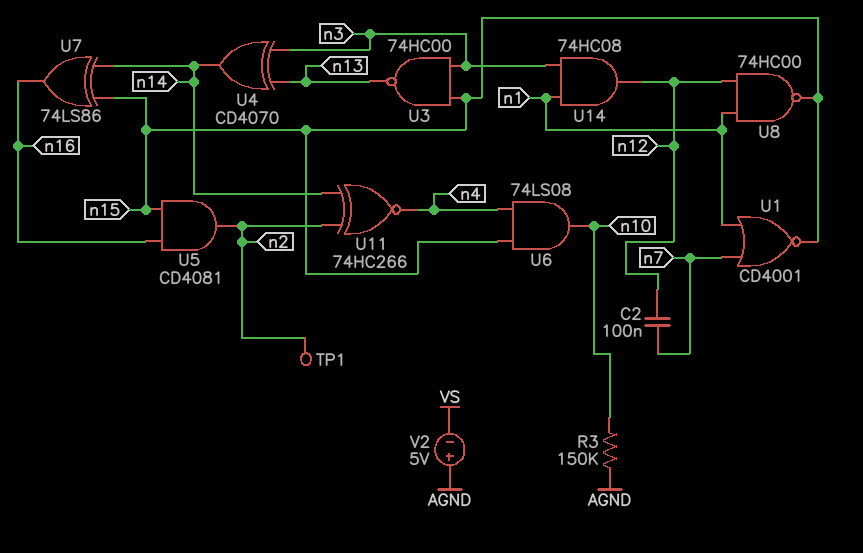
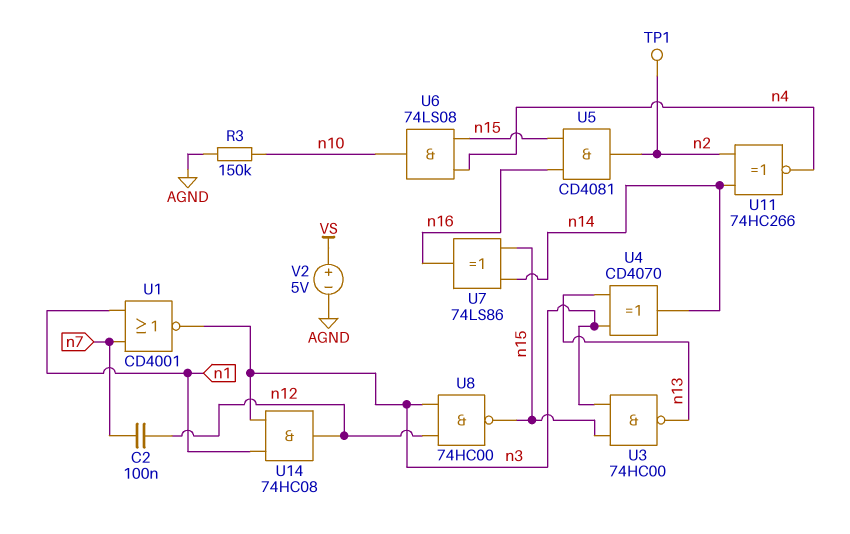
U1: NOR CD4001 (in n1, in n7, out n15) -> NOR CD4001 (in n1, in n7, out n3)
U8: NAND 74HC00 (in n1, in n12, out n15) -> NAND 74HC00 (in n3, in n12, out n15)
V2: 5V (plus AGND, minus VS) -> 5V (plus VS, minus AGND)

